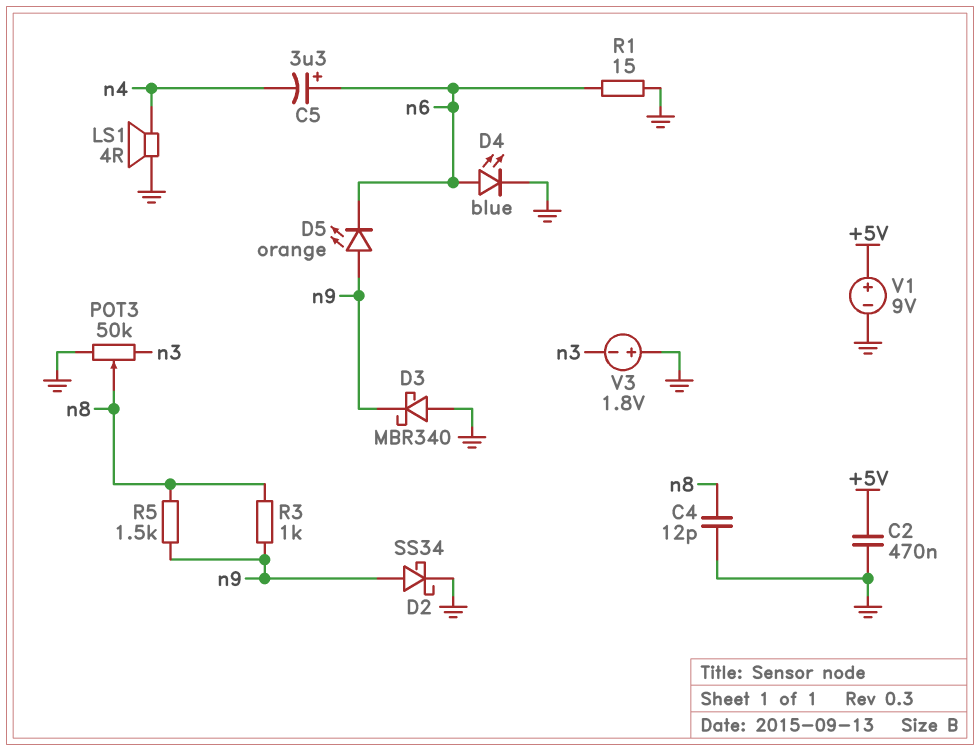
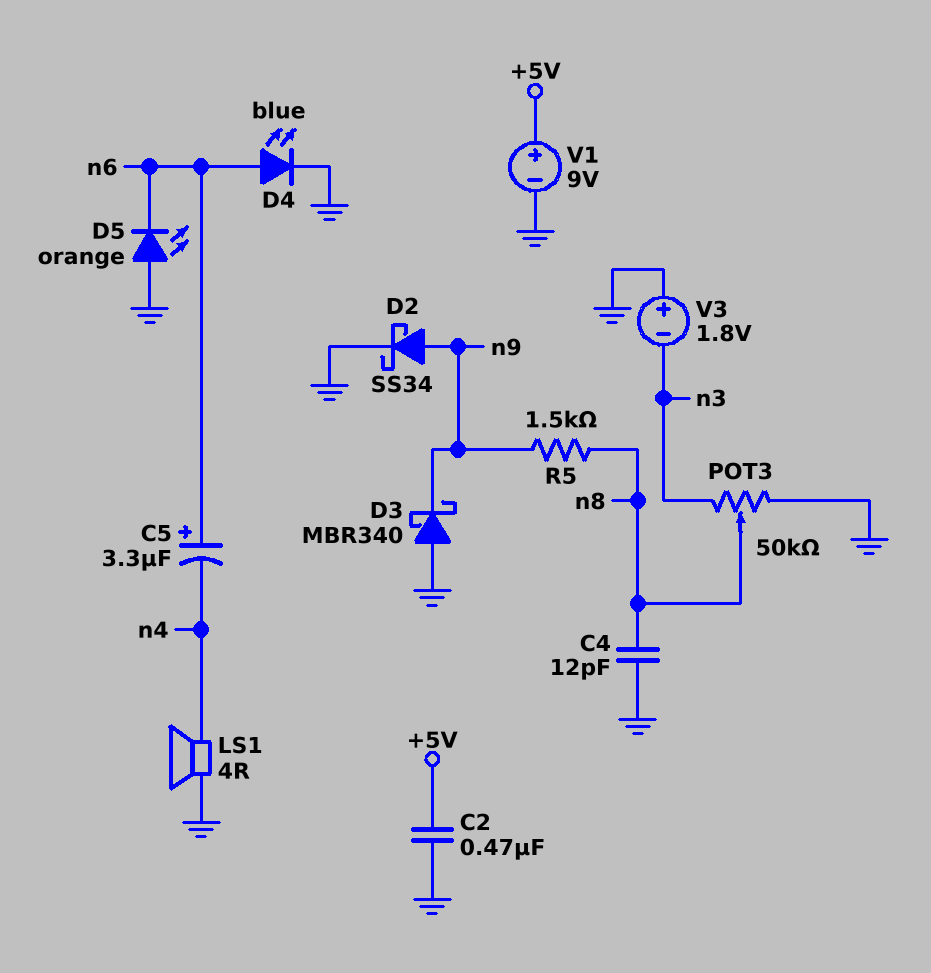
D5: LED orange (A n9, K n6) -> LED orange (A GND, K n6)
R1: 15 (GND, n6) -> none
R3: 1k (n8, n9) -> none

